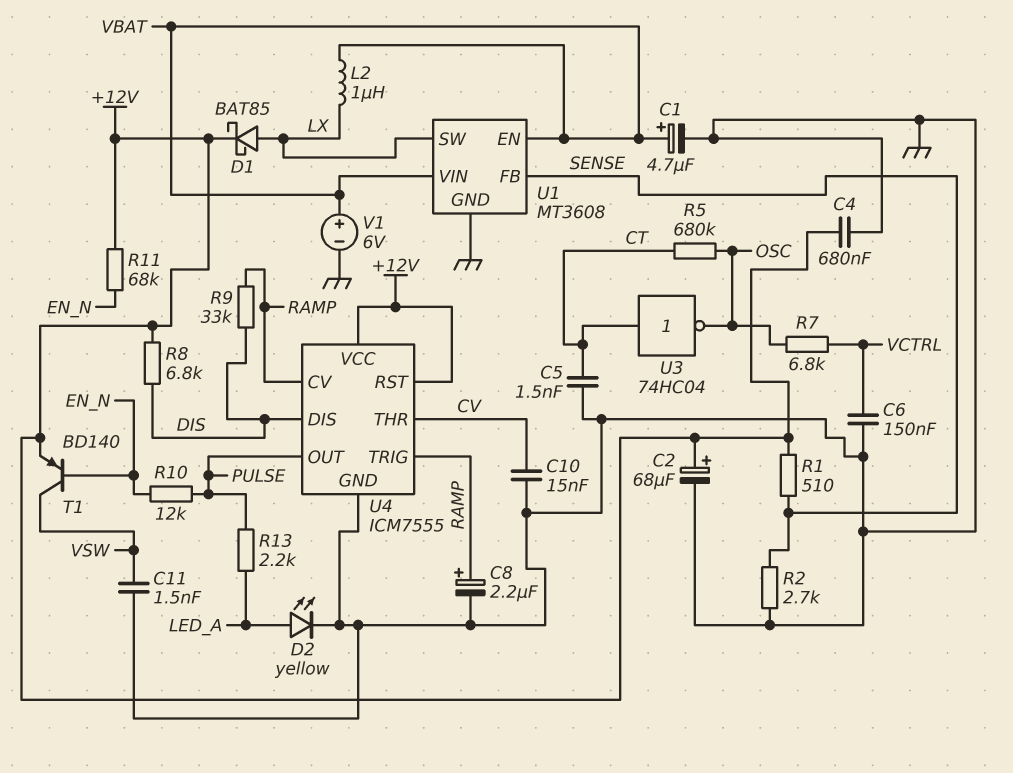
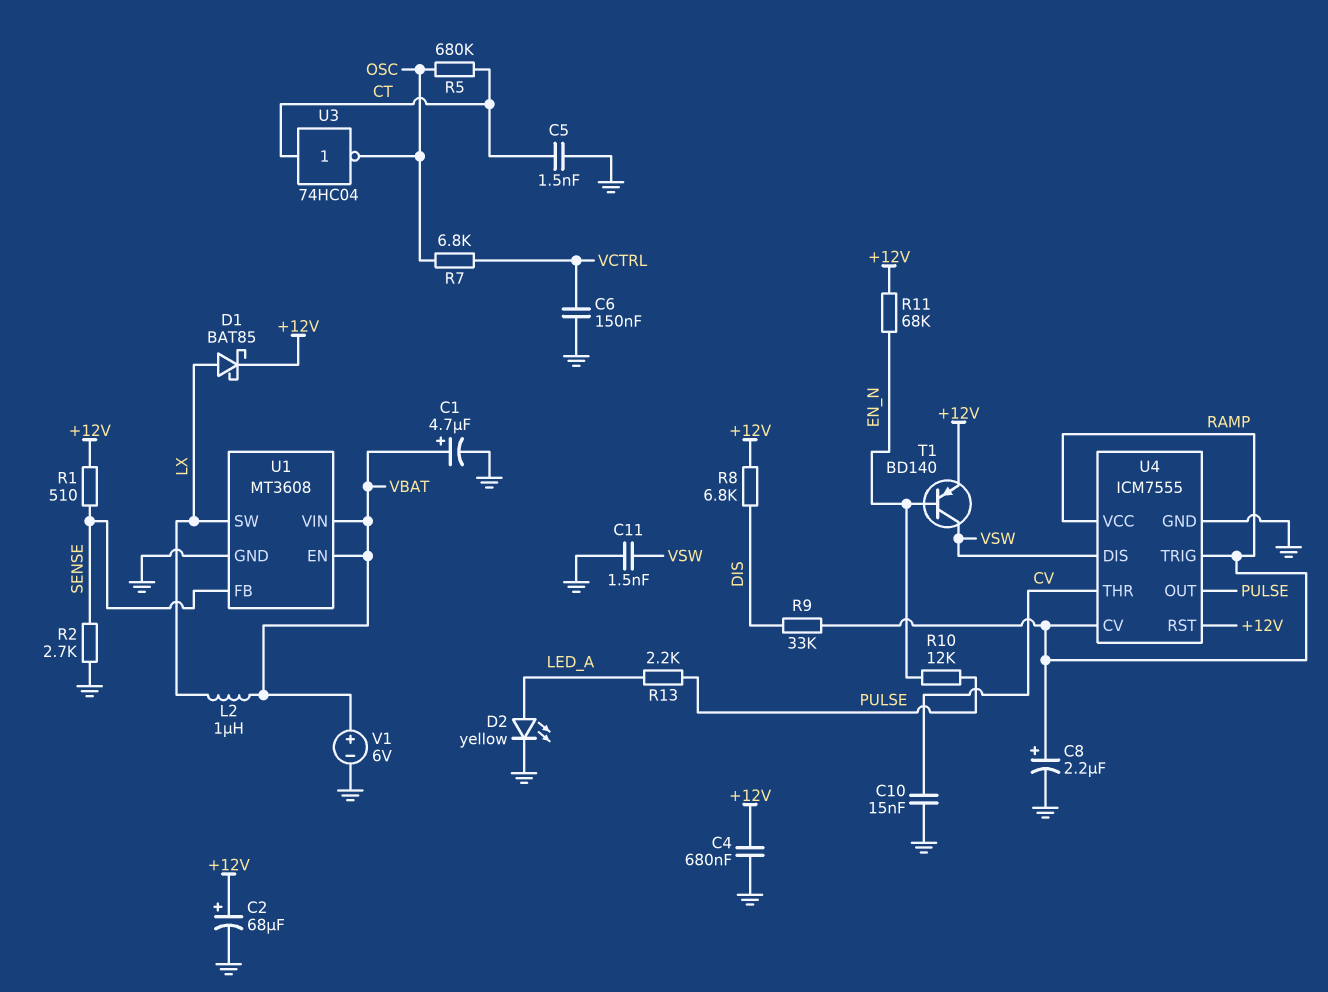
U4 pin DIS: DIS -> VSW
U4 pin VCC: +12V -> RAMP

